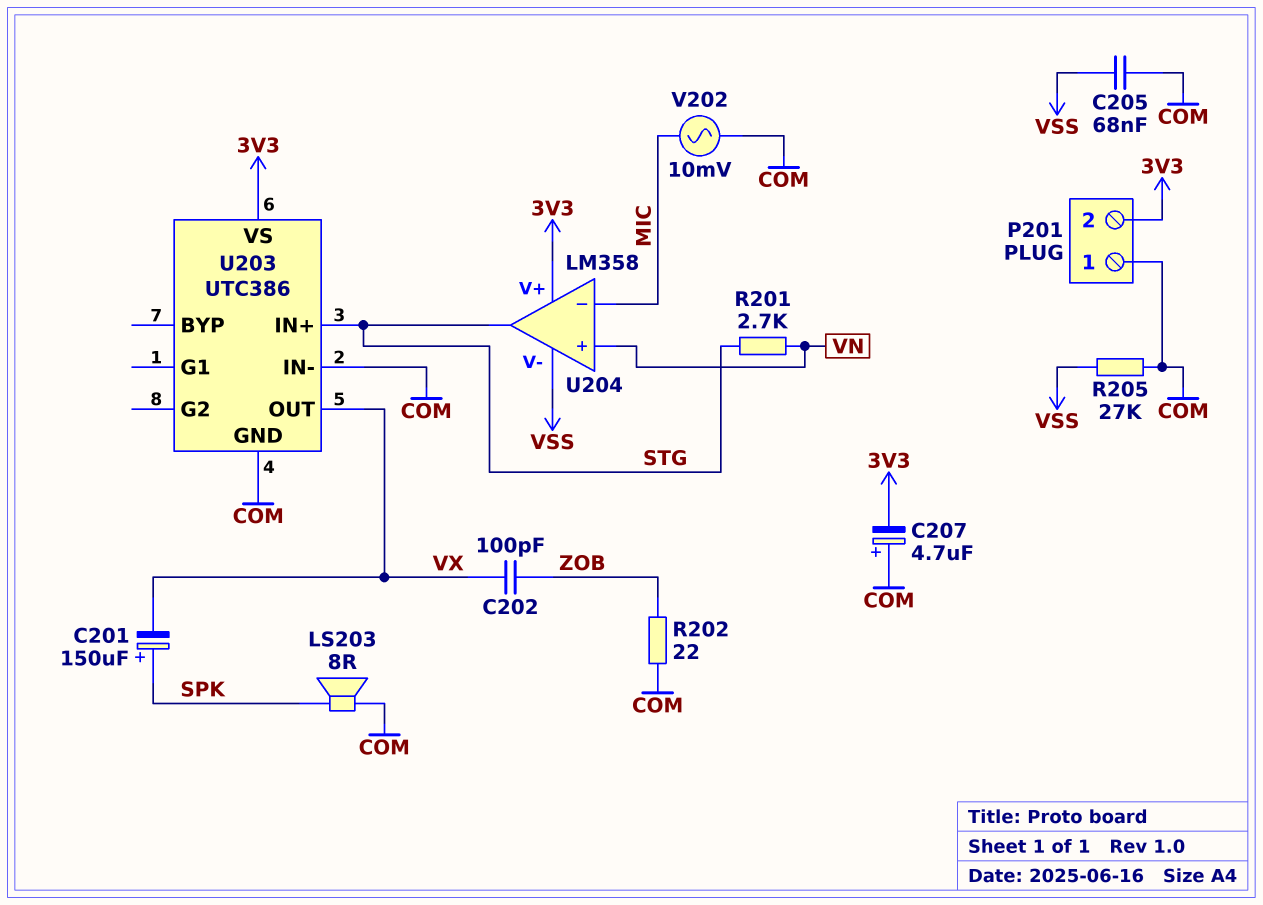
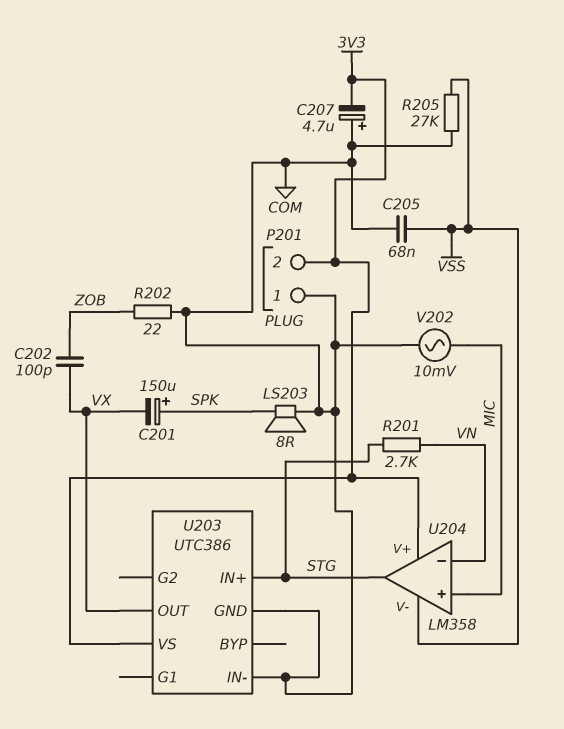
U204 pin in+: VN -> MIC
U204 pin in-: MIC -> VN

